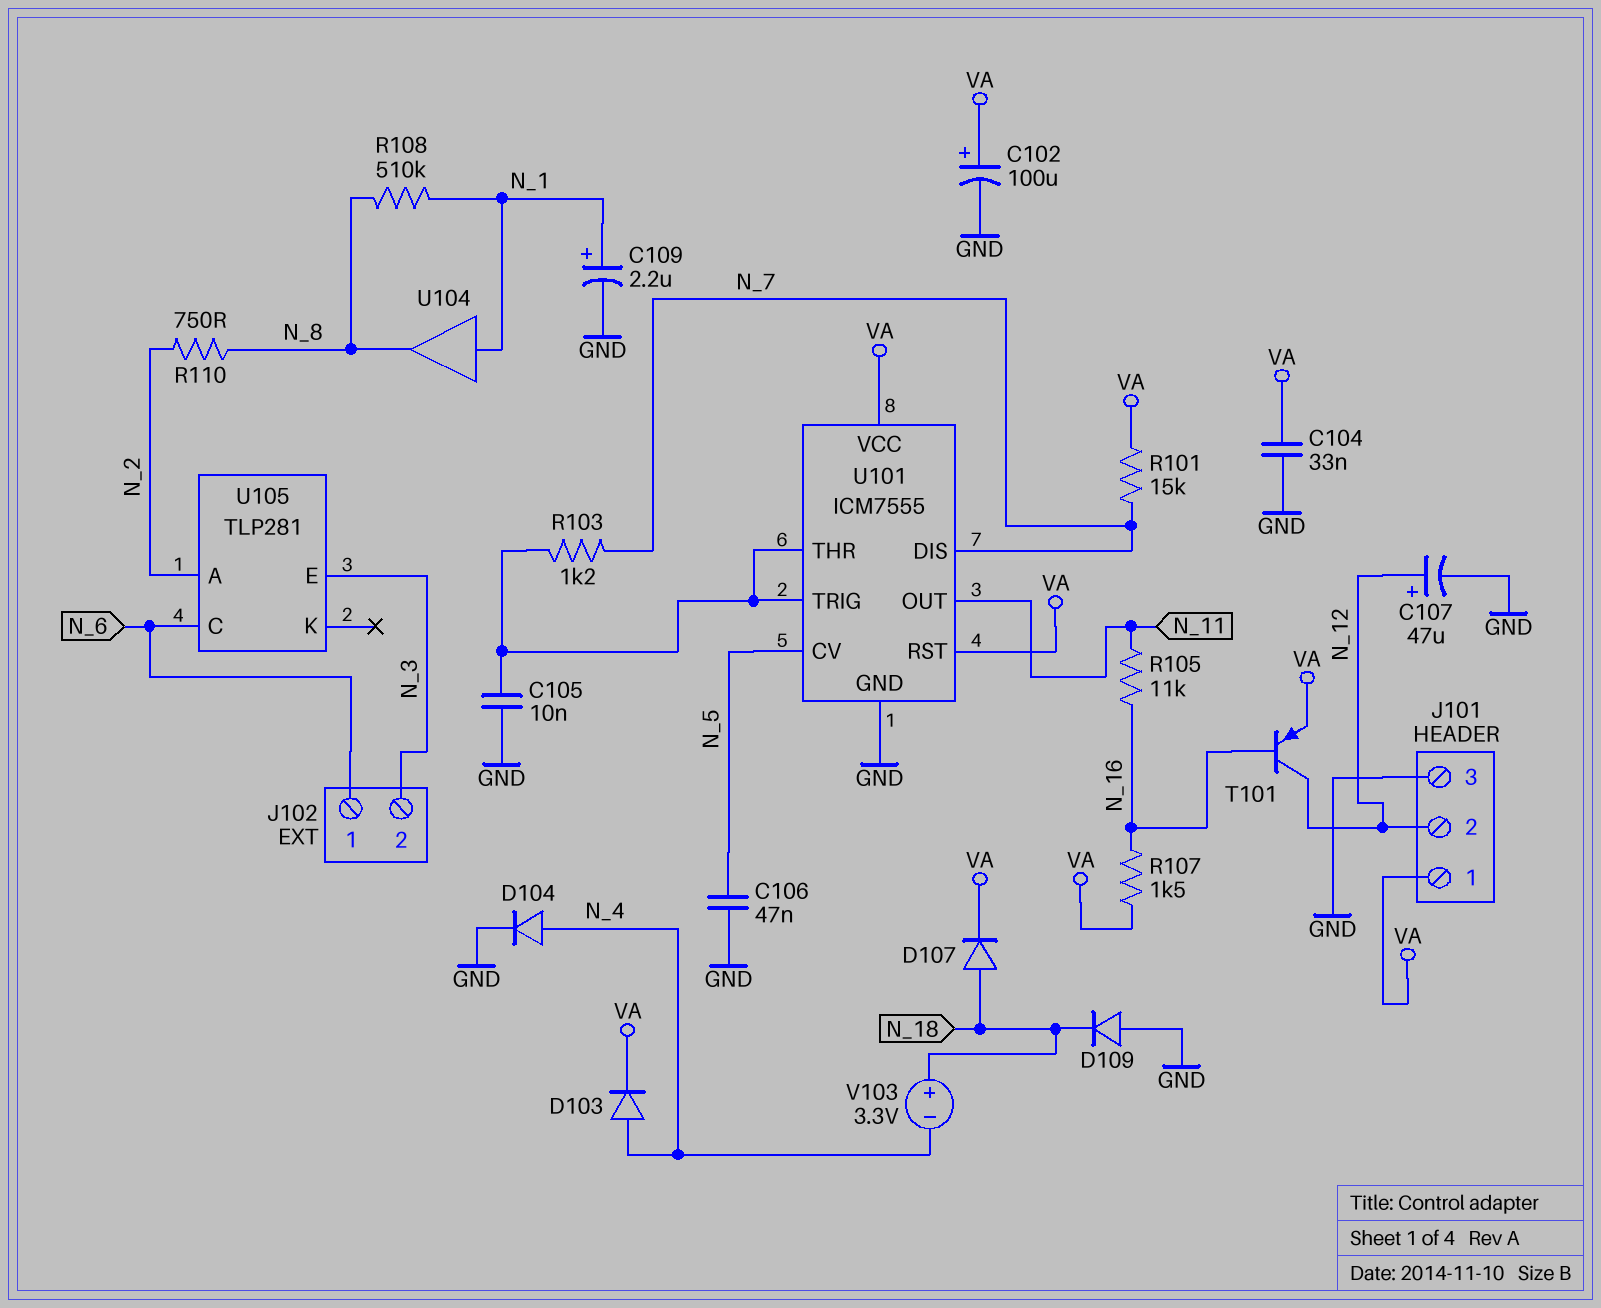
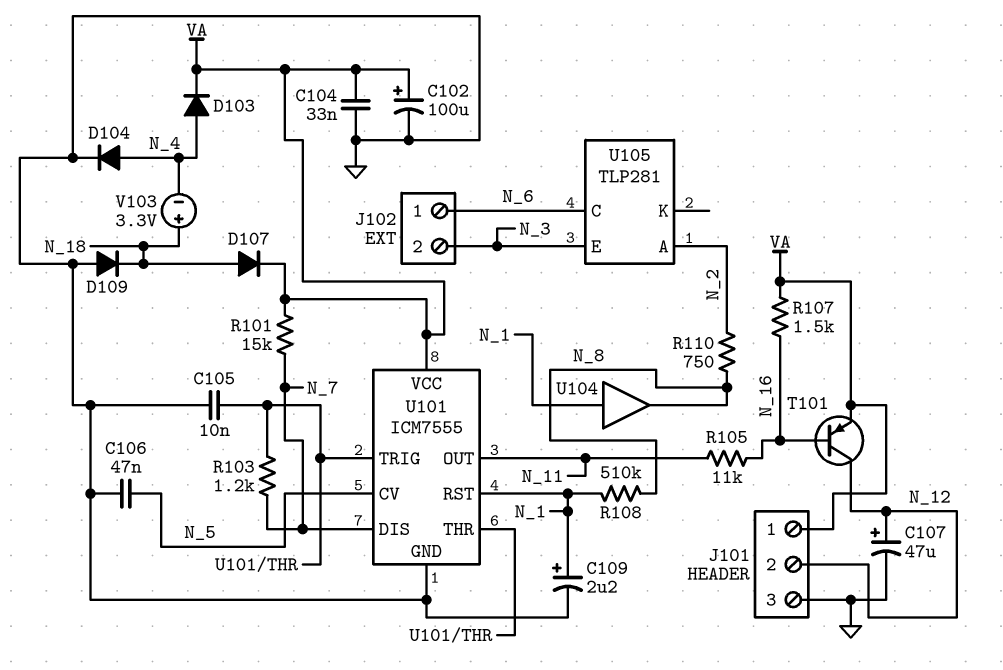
U101 pin RST: VA -> N_1

